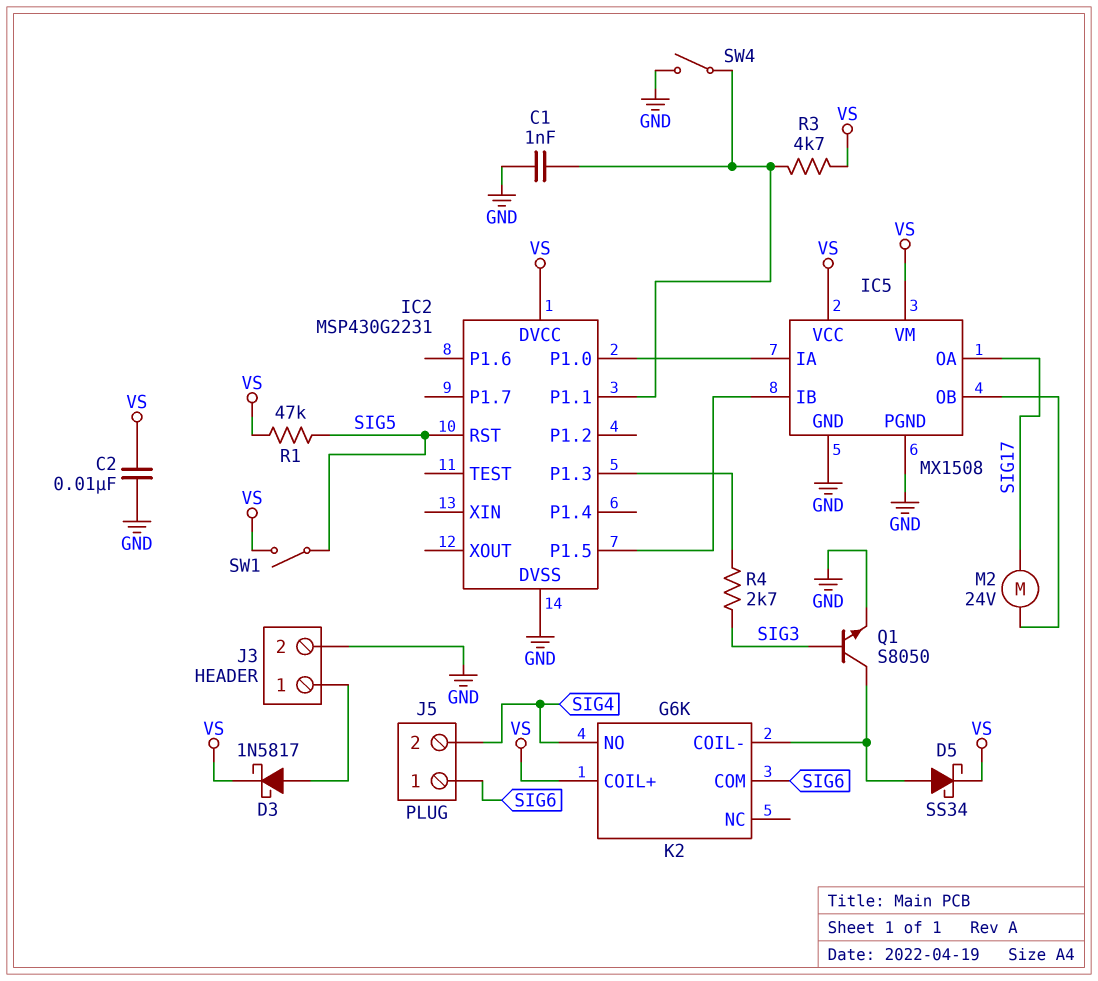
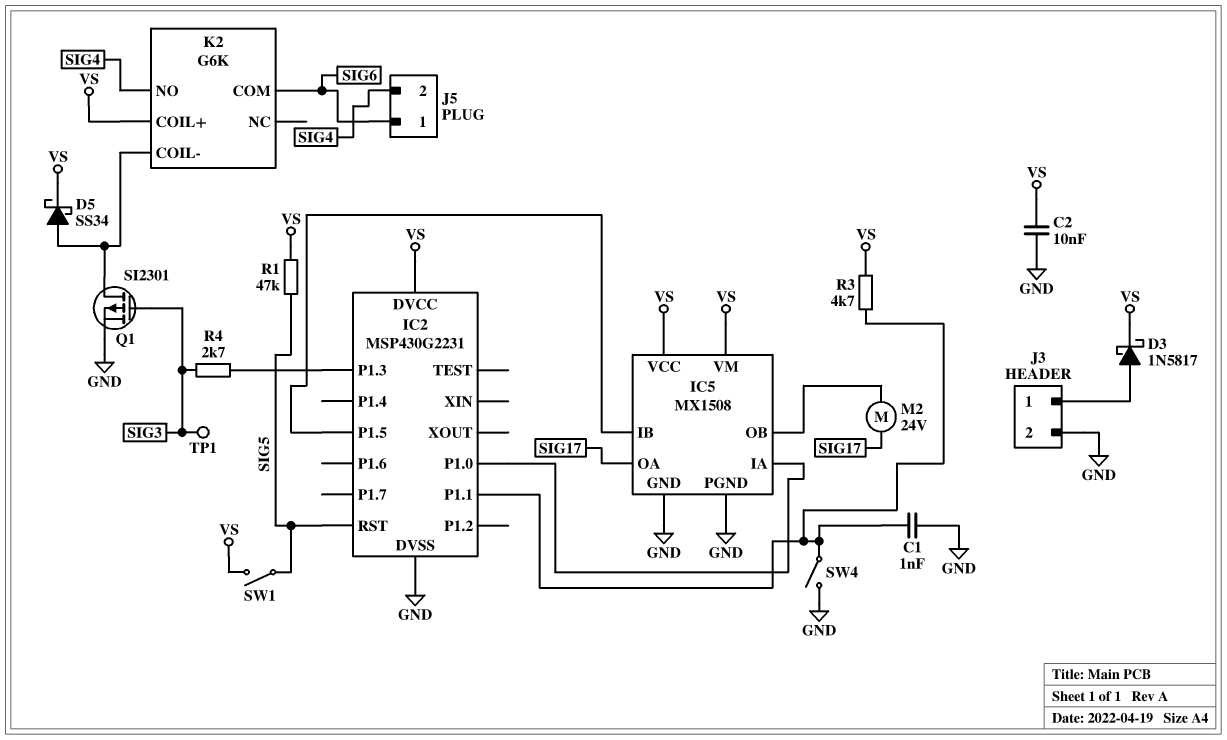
Q1: NPN S8050 (B SIG3, C K2/COIL-, E GND) -> PMOS SI2301 (G SIG3, D K2/COIL-, S GND)
TP1: none -> test point (SIG3)

